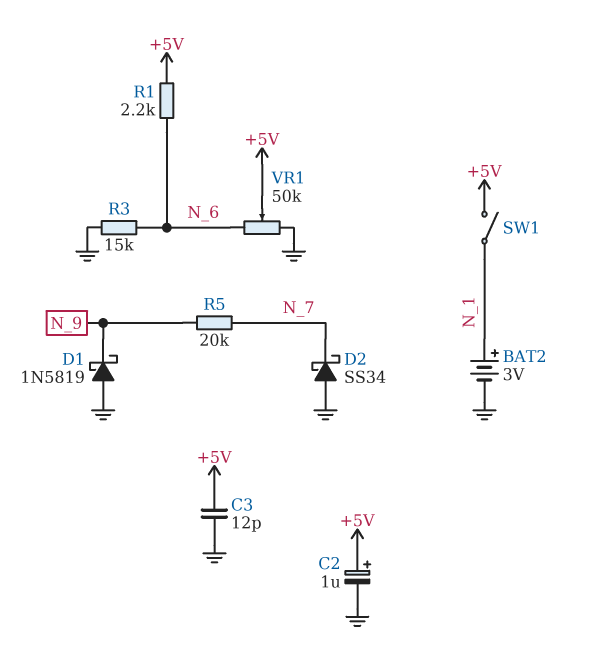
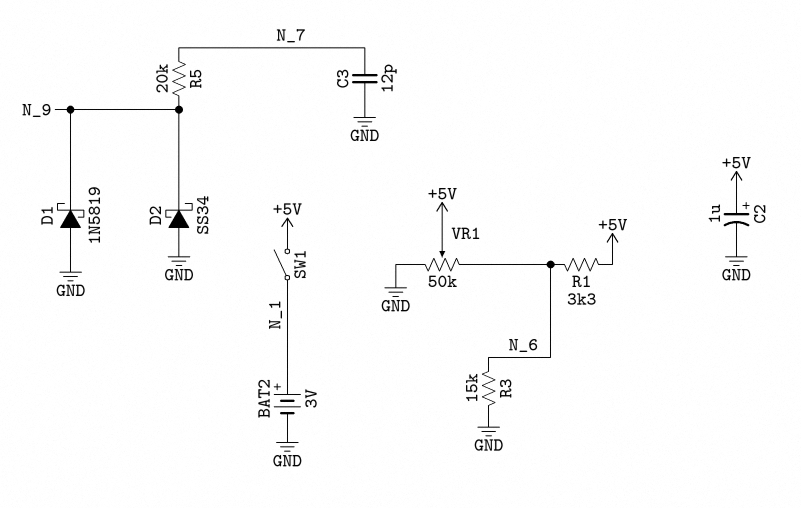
C3: 12pF (+5V, GND) -> 12pF (GND, N_7)
D2: schottky SS34 (A GND, K N_7) -> schottky SS34 (A GND, K N_9)
R1: 2.2k (+5V, N_6) -> 3.3k (+5V, N_6)

